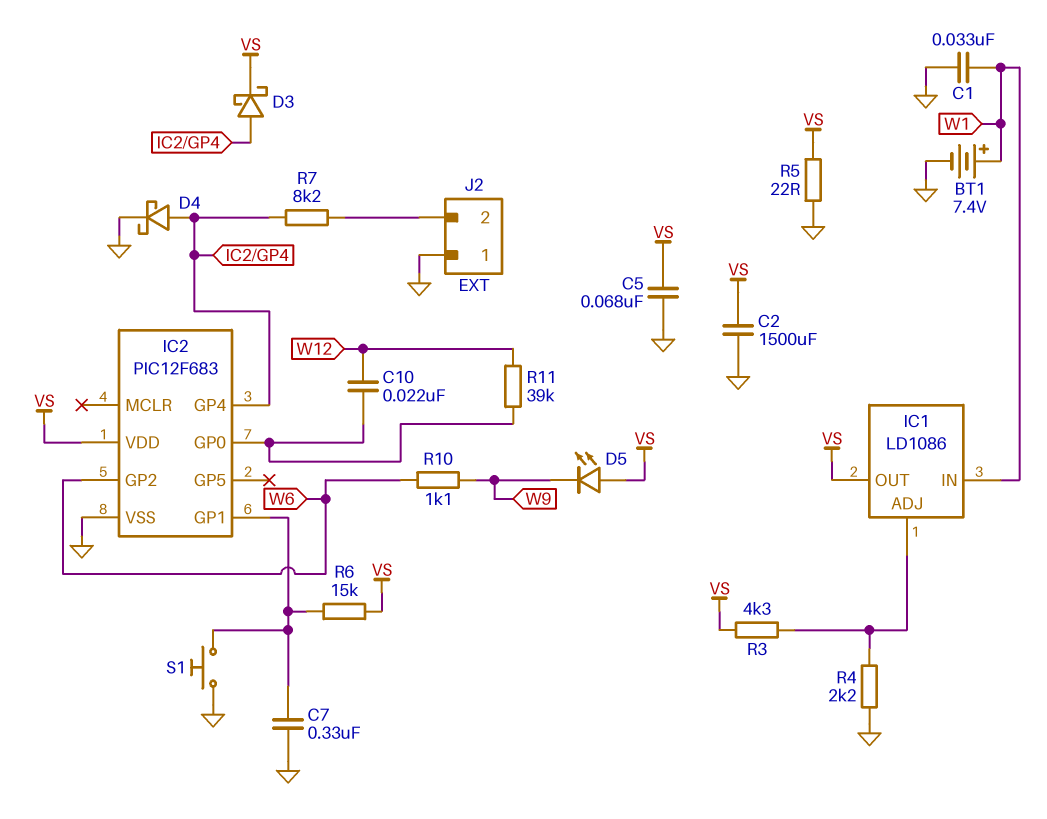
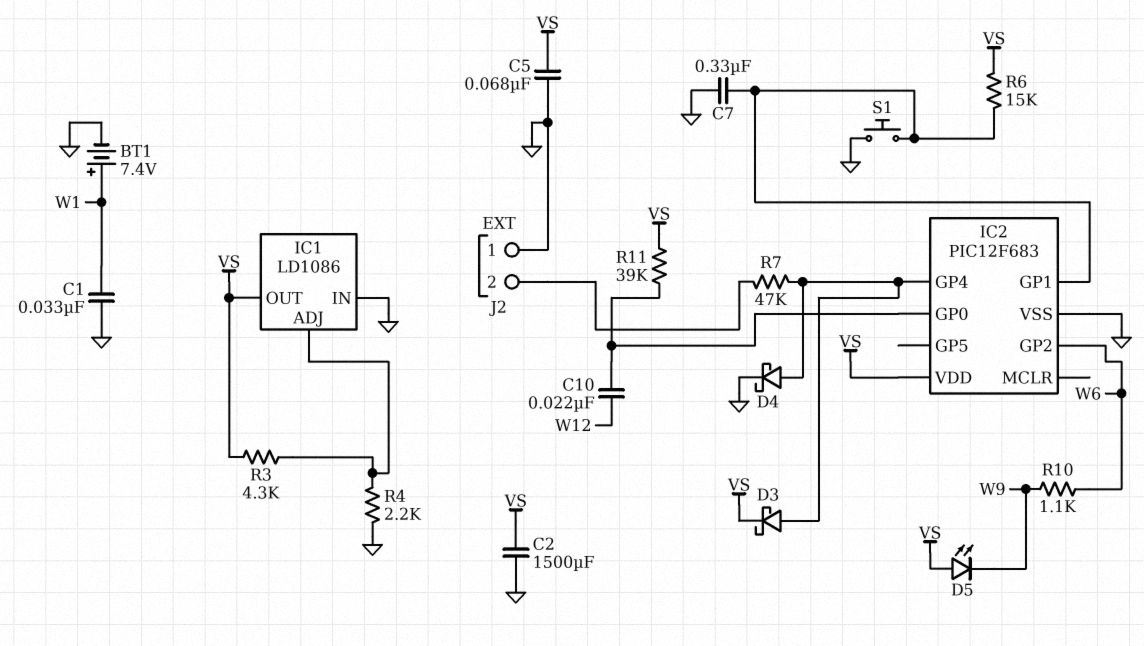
IC1 pin IN: W1 -> GND
R5: 22 (GND, VS) -> none
R7: 8.2k (IC2/GP4, J2/2) -> 47k (IC2/GP4, J2/2)
R11: 39k (IC2/GP0, W12) -> 39k (IC2/GP0, VS)

